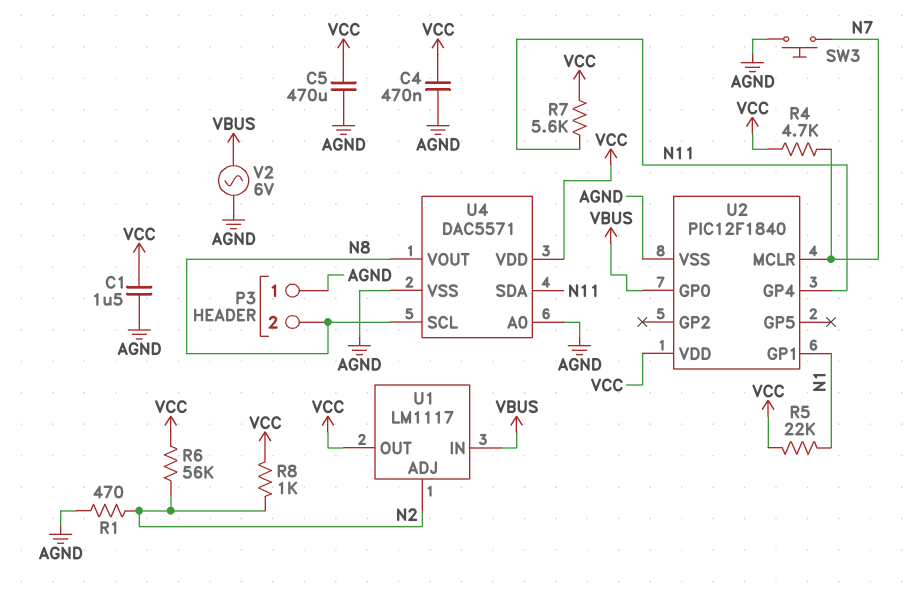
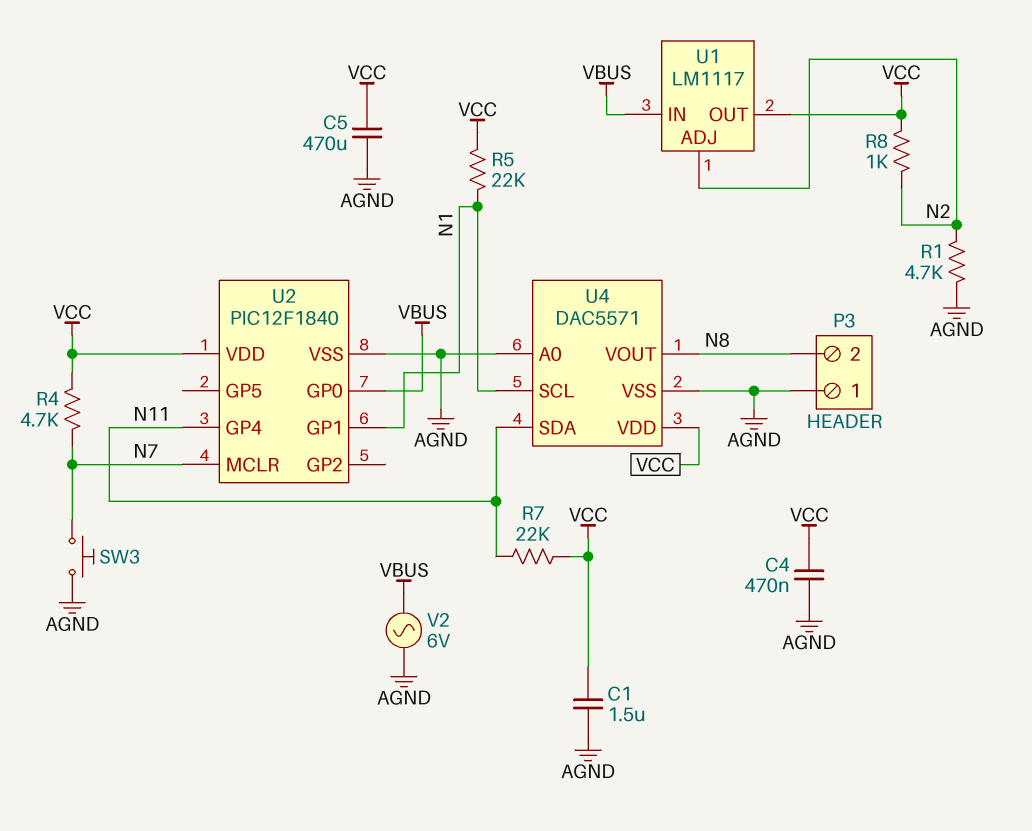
R1: 470 (AGND, N2) -> 4.7k (AGND, N2)
R6: 56k (N2, VCC) -> none
R7: 5.6k (N11, VCC) -> 22k (N11, VCC)
U4 pin SCL: N8 -> N1

